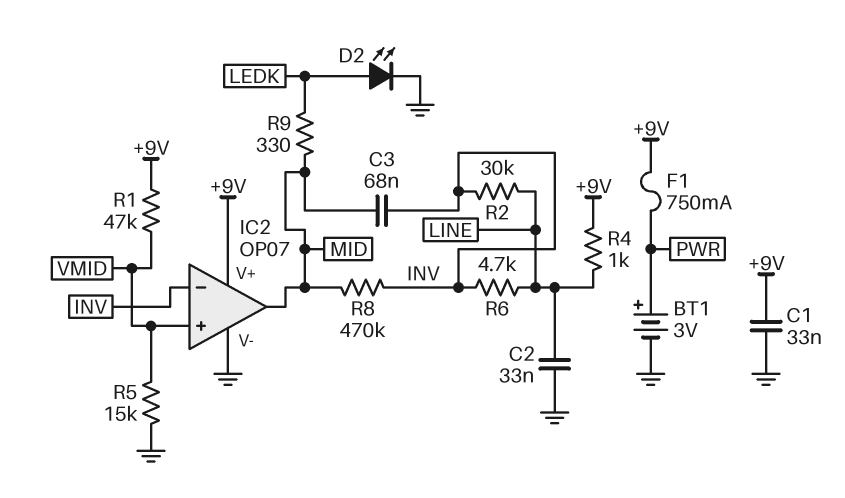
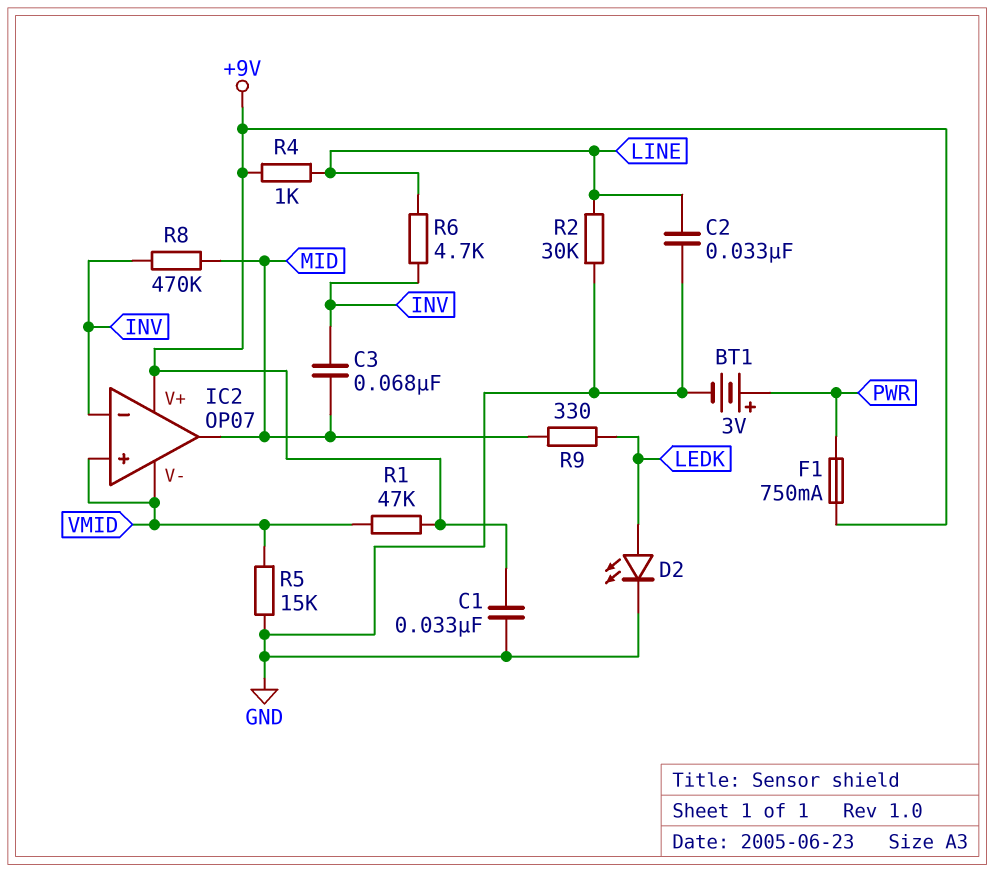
IC2 pin V-: GND -> VMID
R2: 30k (INV, LINE) -> 30k (GND, LINE)

